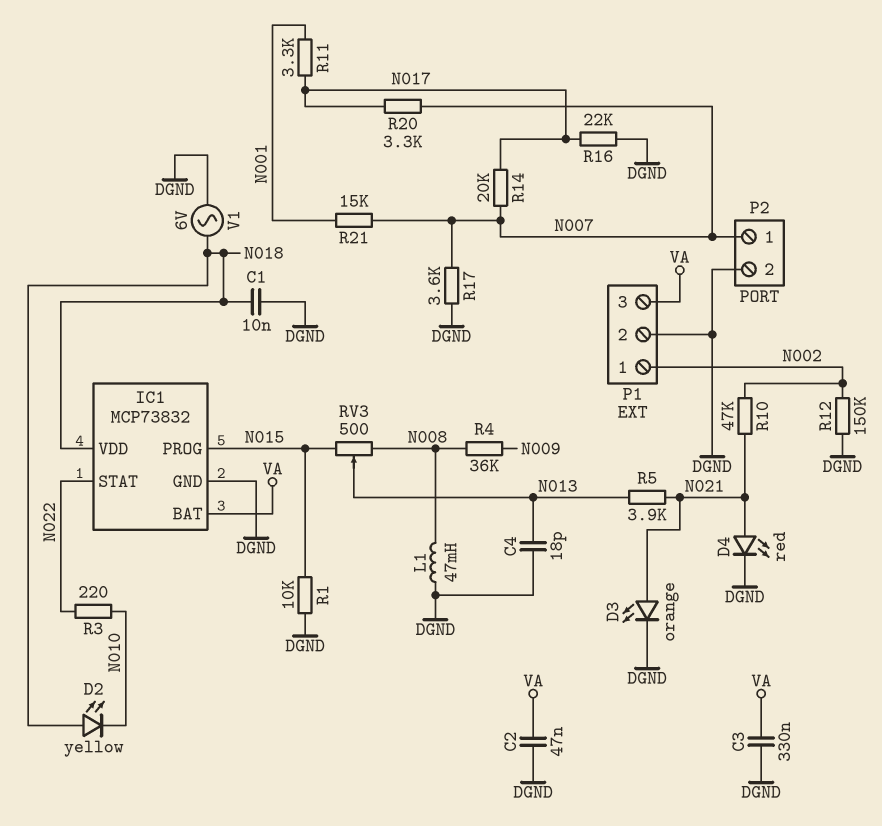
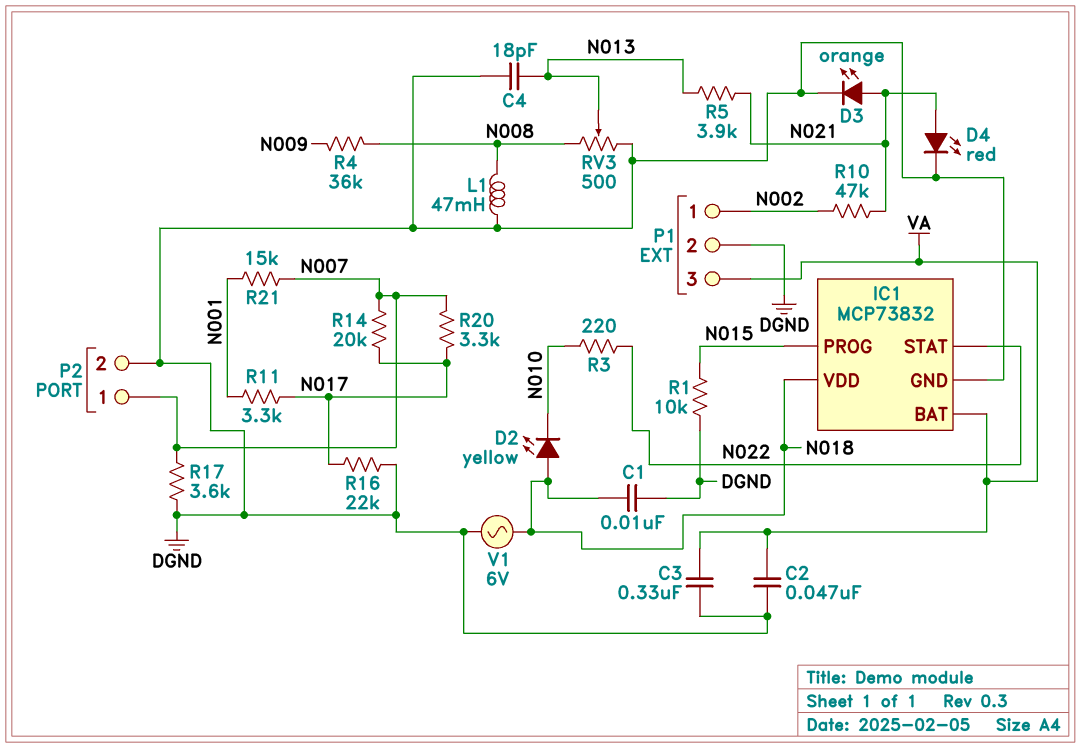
R12: 150k (DGND, N002) -> none
RV3: 500 (N008, N015, wiper N013) -> 500 (DGND, N008, wiper N013)

